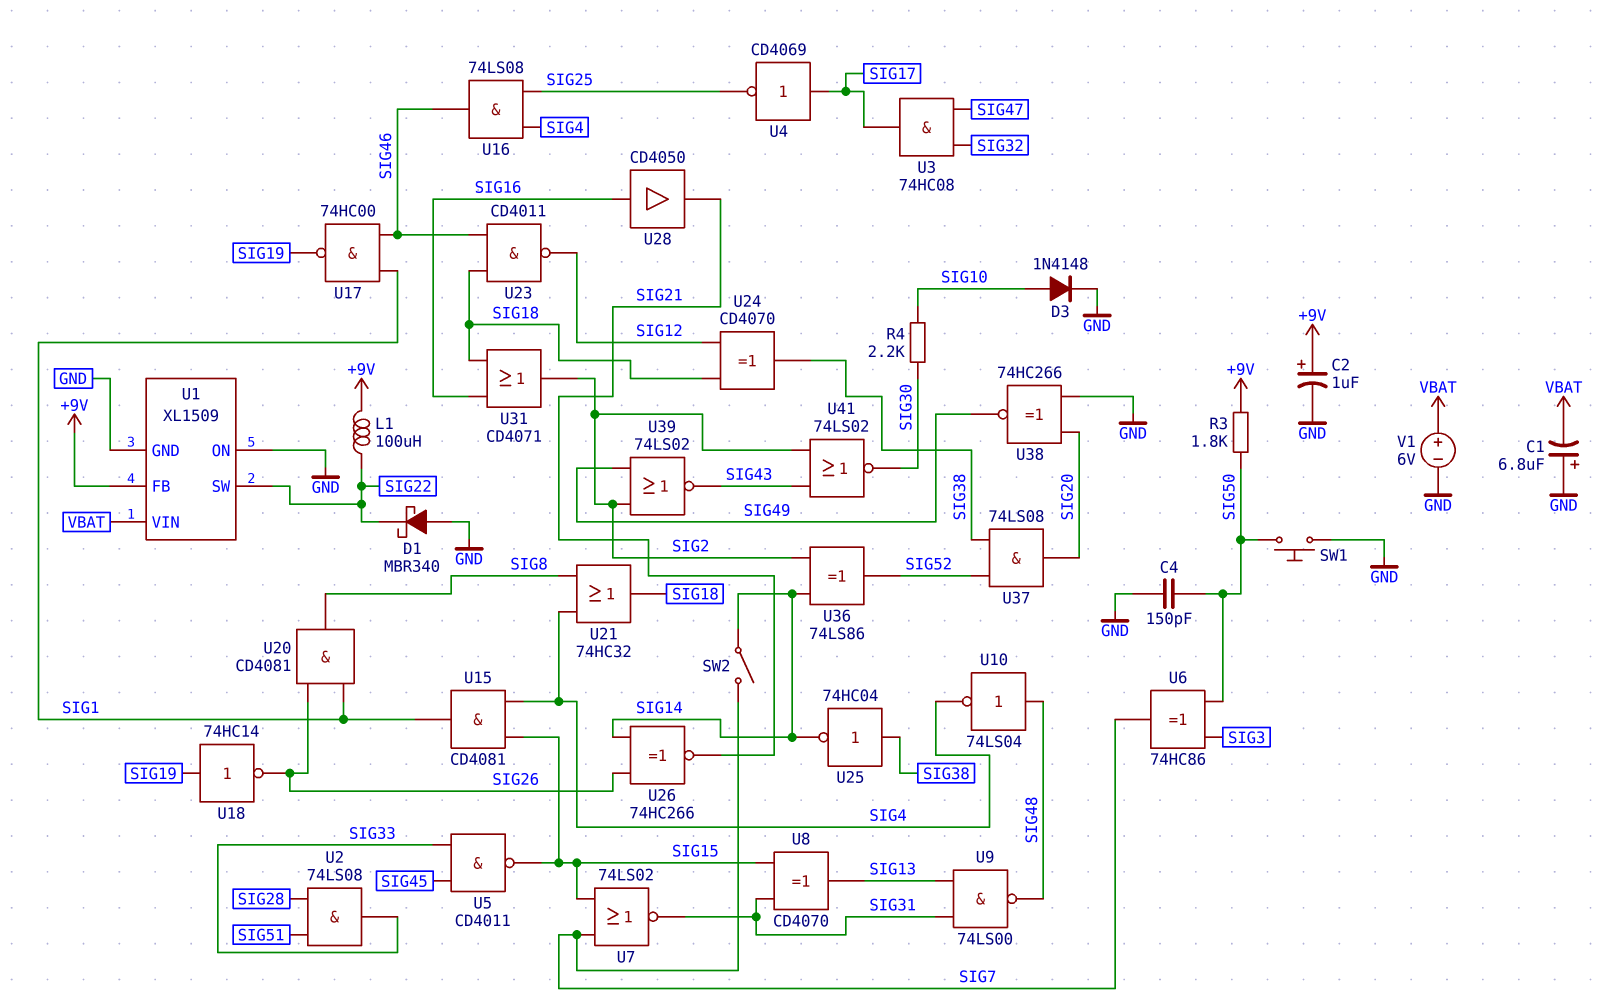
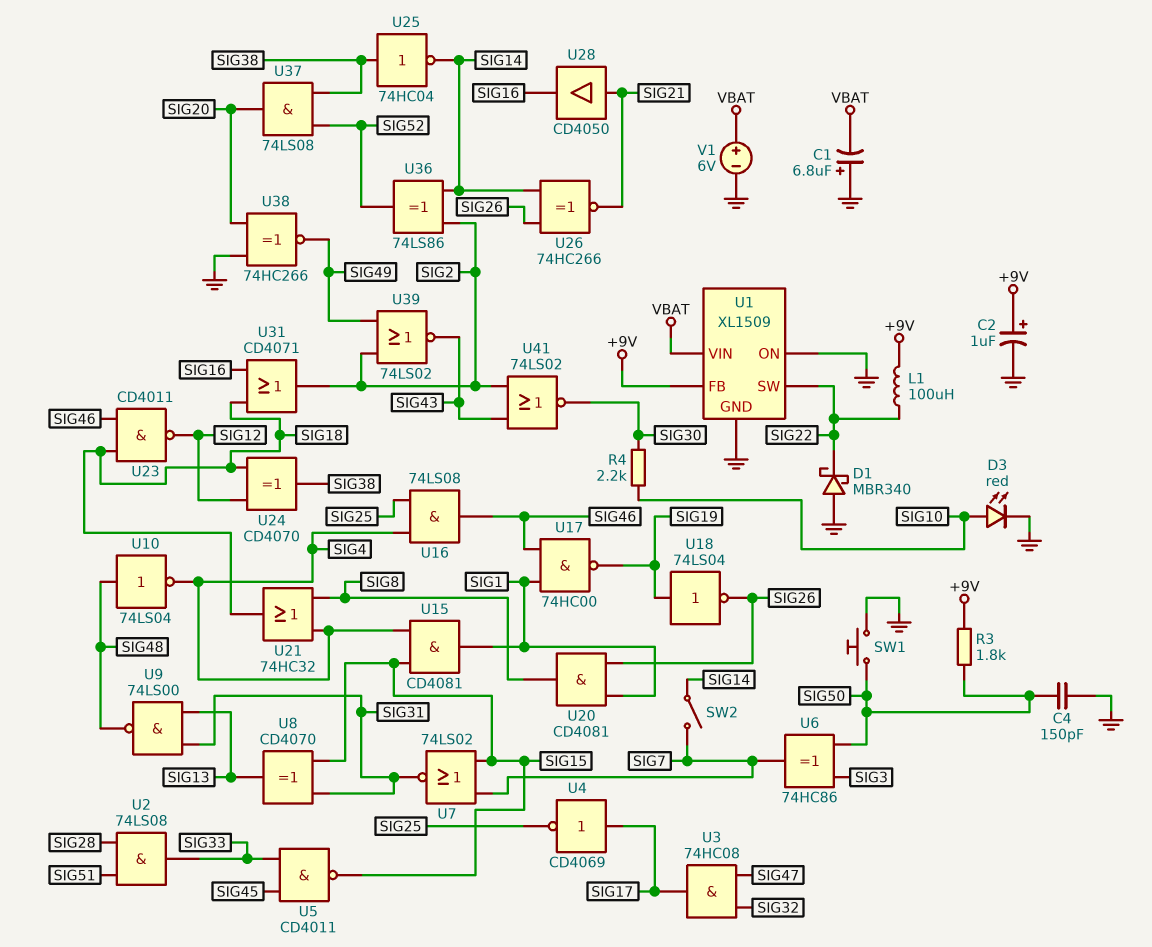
D3: diode 1N4148 (A SIG10, K GND) -> LED red (A SIG10, K GND)
U18: NOT 74HC14 (in SIG19, out SIG26) -> NOT 74LS04 (in SIG19, out SIG26)
U28: buffer CD4050 (in SIG16, out SIG21) -> buffer CD4050 (in SIG21, out SIG16)

